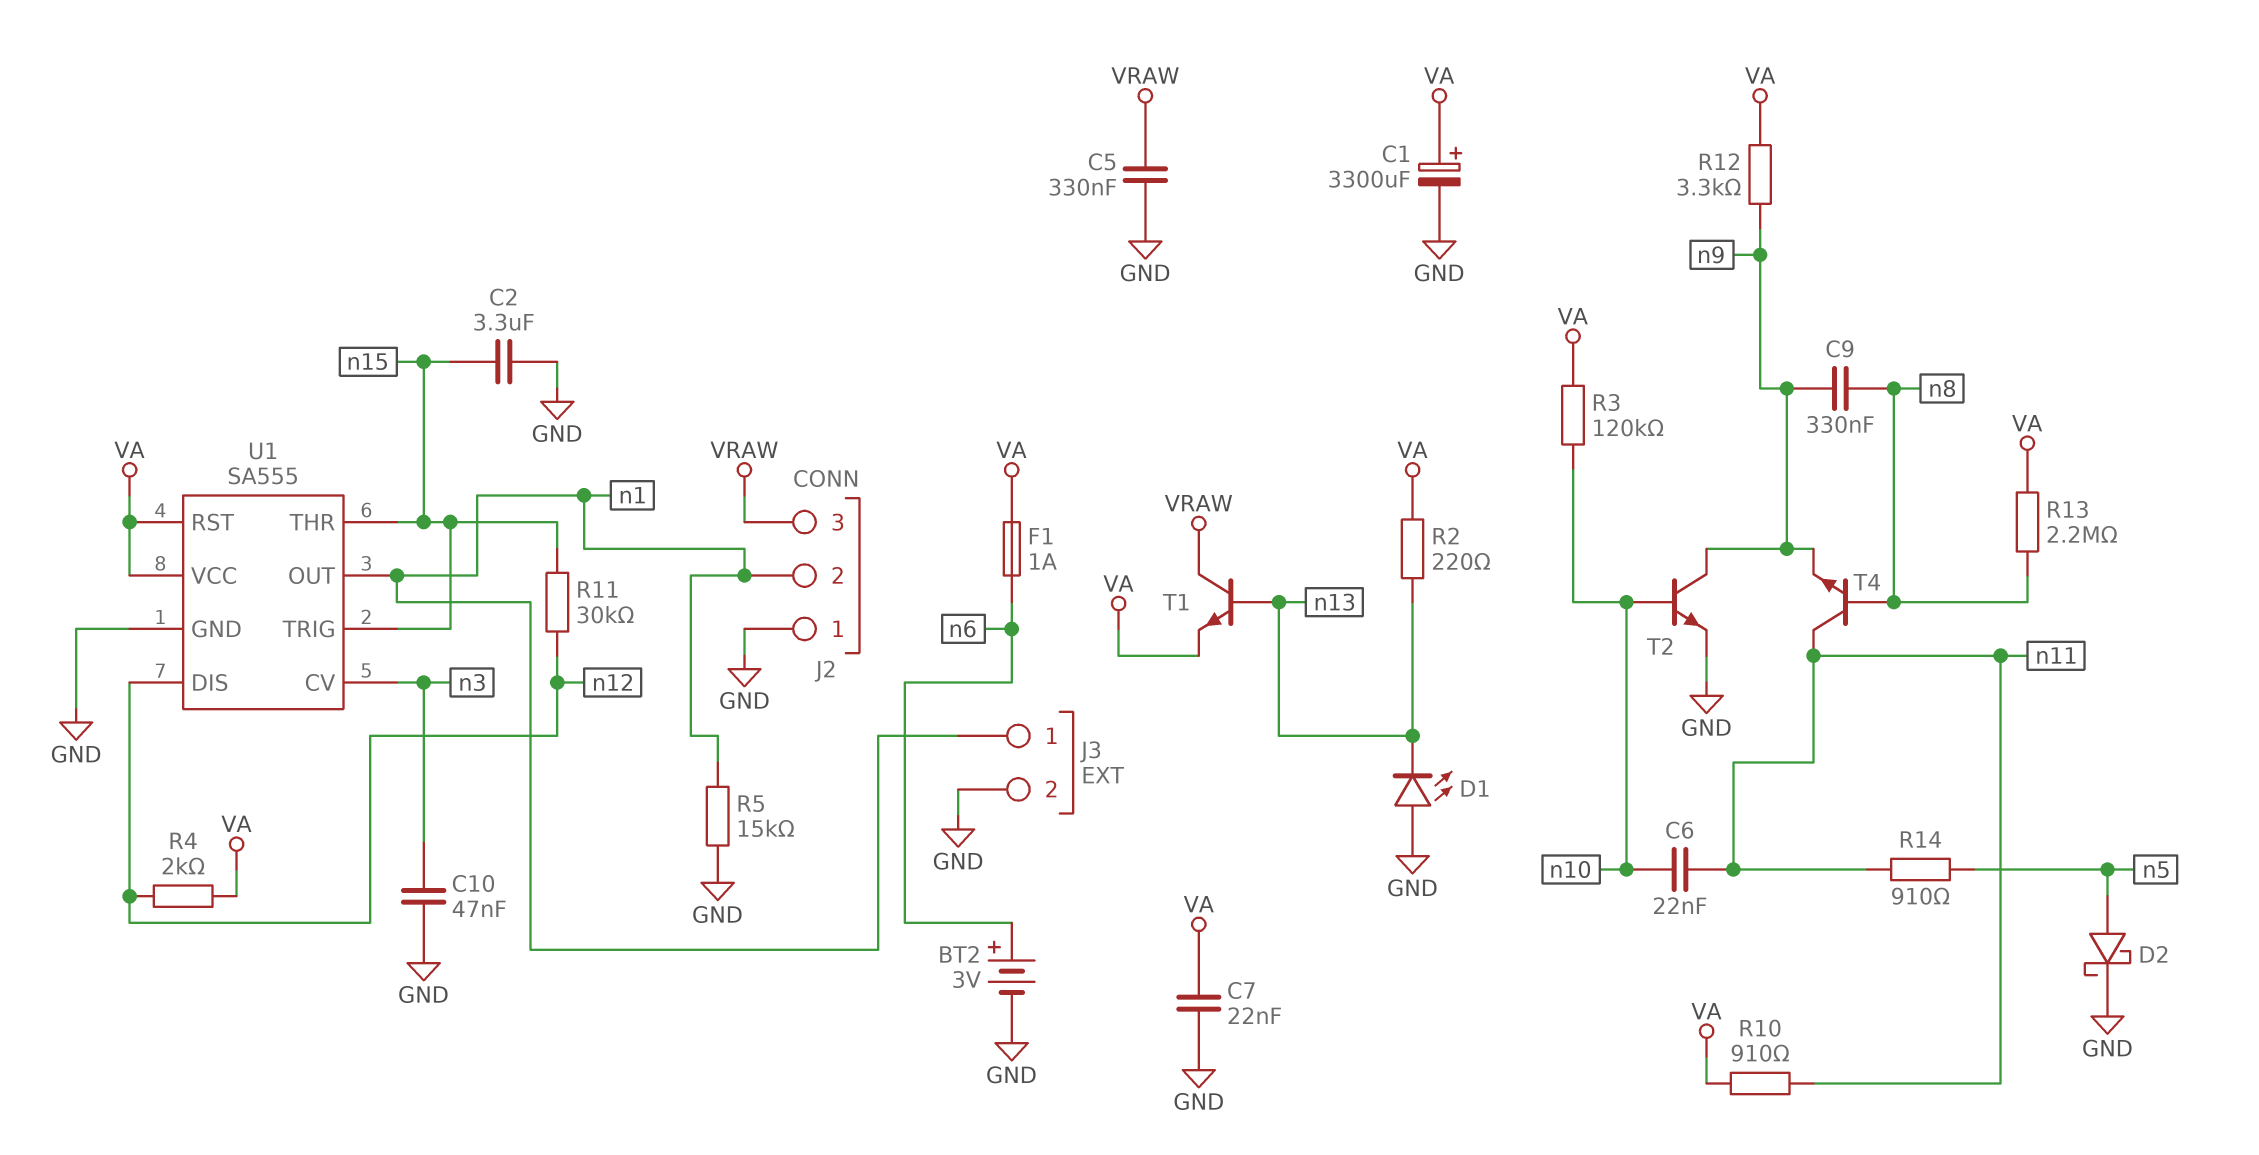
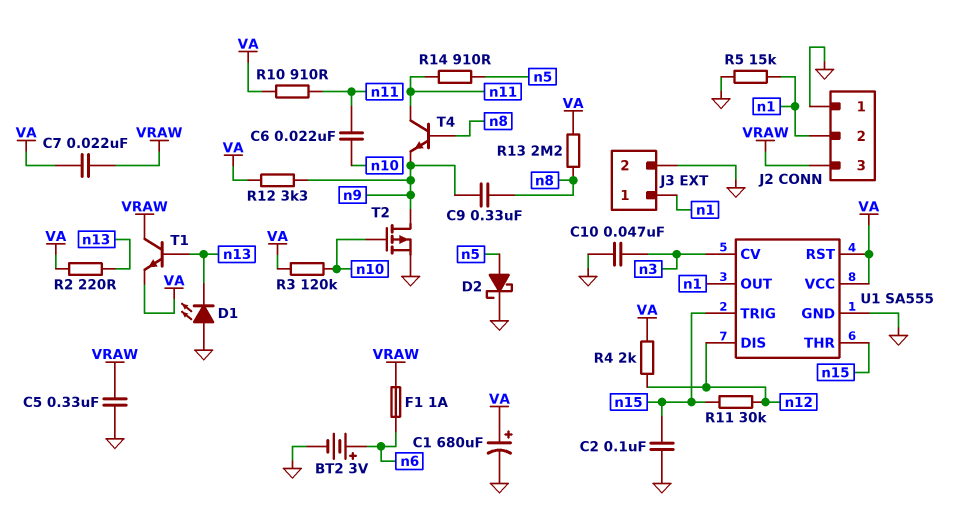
C1: 3300uF (plus VA, minus GND) -> 680uF (plus VA, minus GND)
C2: 3.3uF (GND, n15) -> 100nF (GND, n15)
C7: 22nF (GND, VA) -> 22nF (VA, VRAW)
F1: 1A (VA, n6) -> 1A (VRAW, n6)
T2: NPN (B n10, C n9, E GND) -> PMOS (G n10, D n9, S GND)

